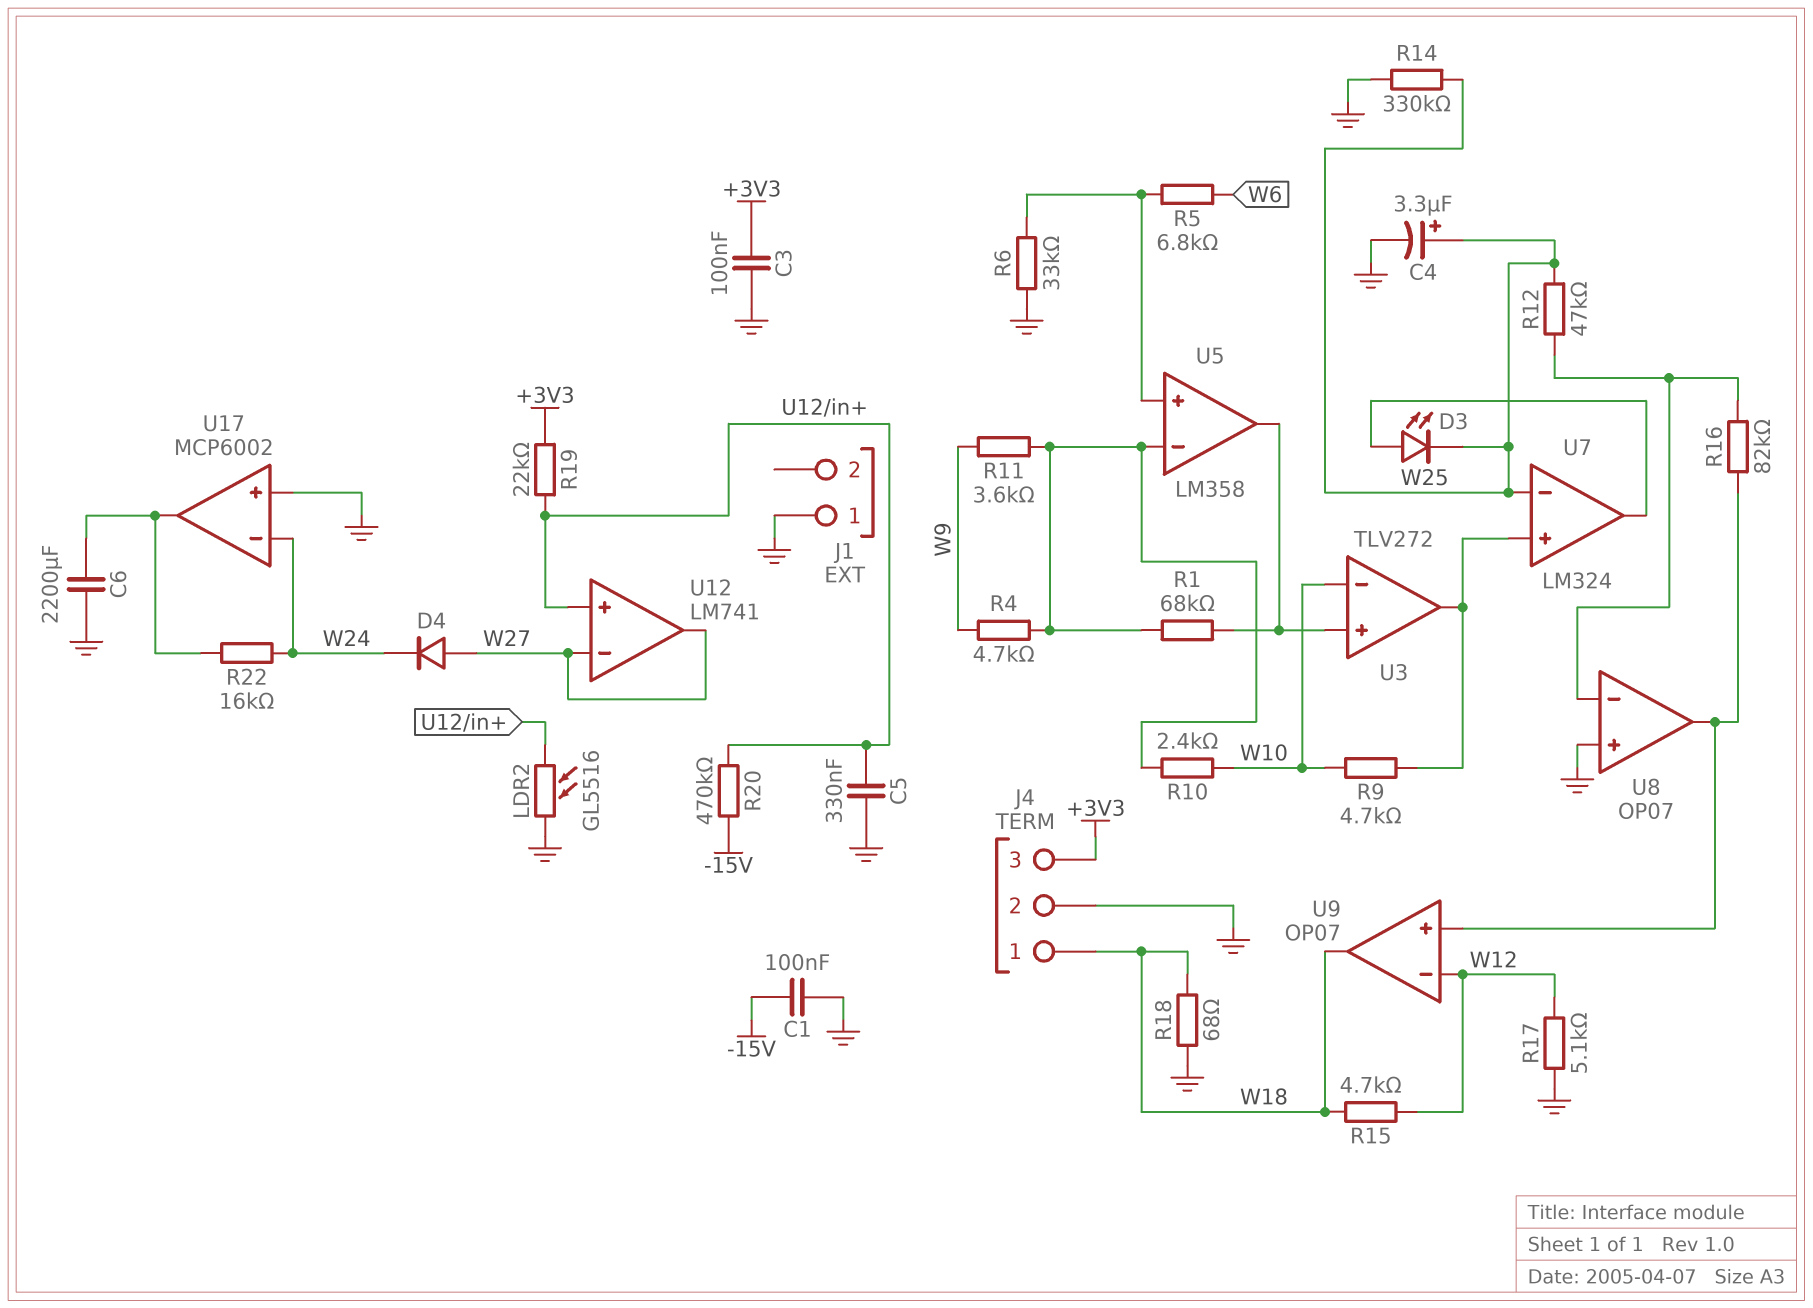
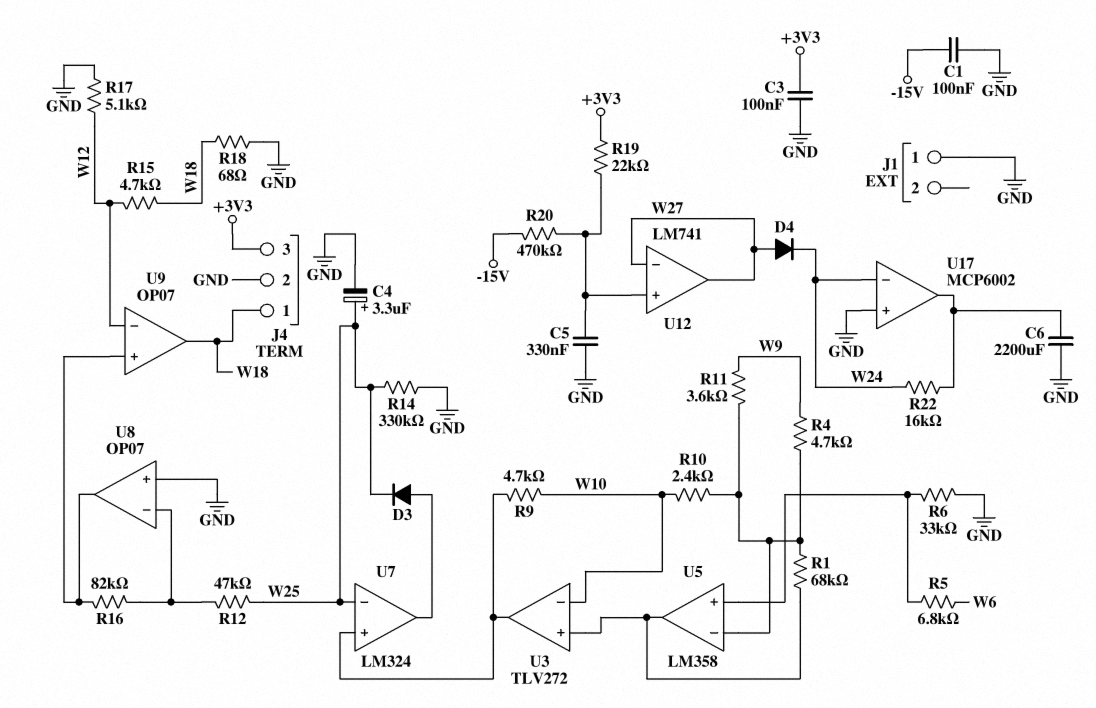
D3: LED (A U7/out, K W25) -> diode (A U7/out, K W25)
LDR2: GL5516 (GND, U12/in+) -> none

